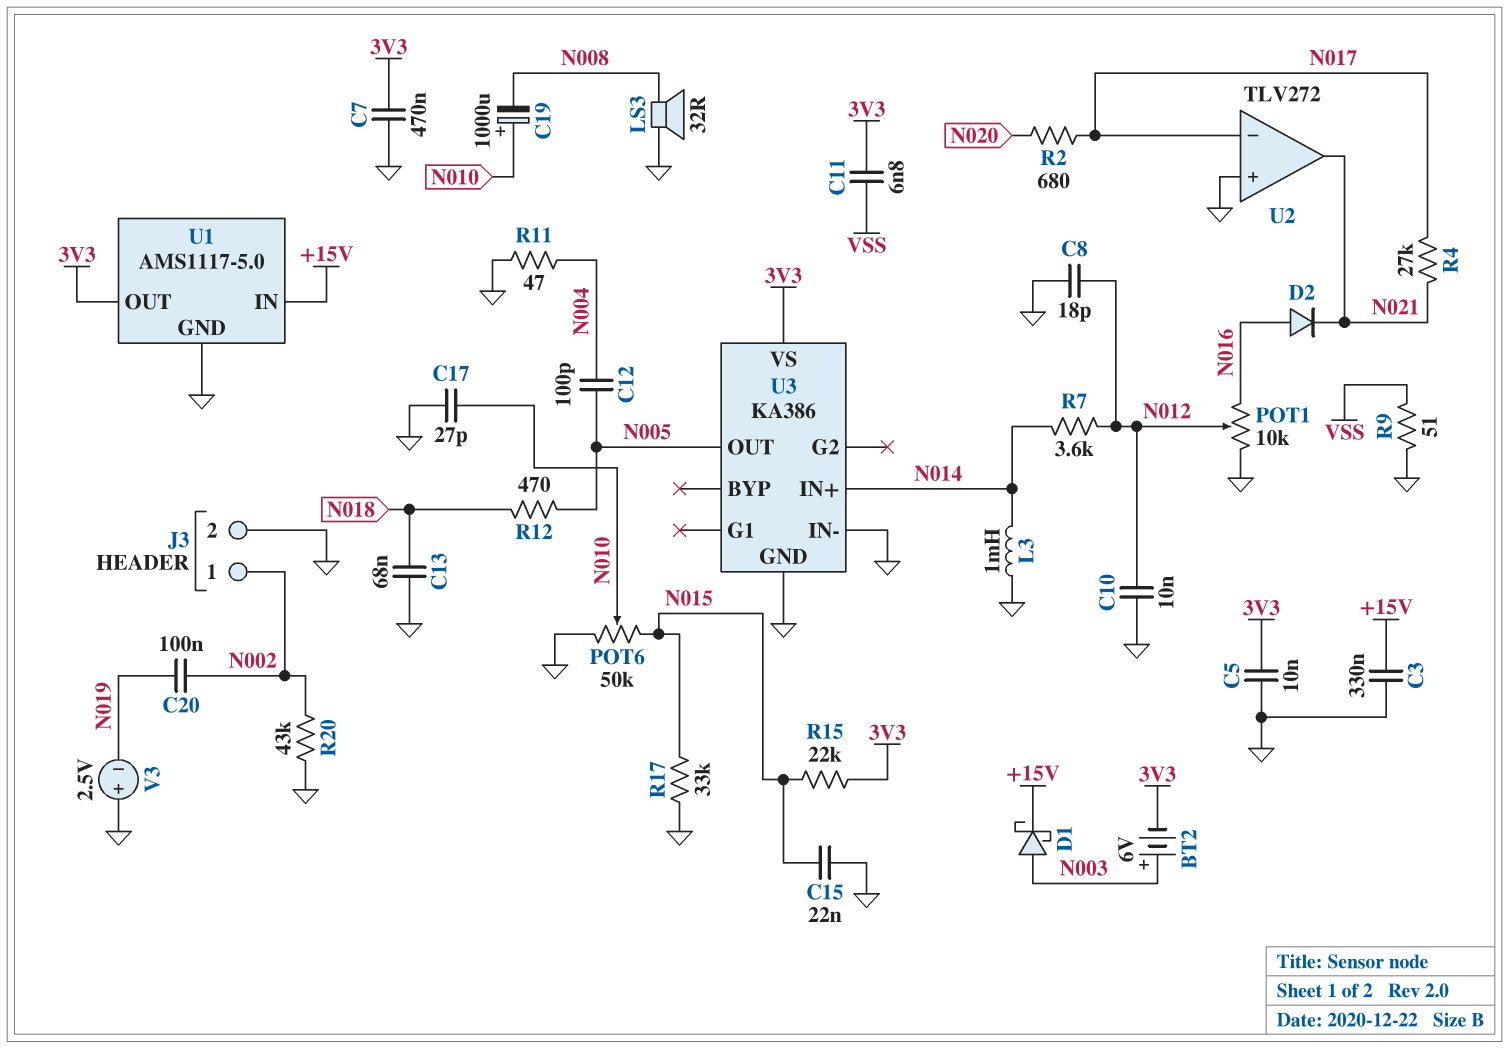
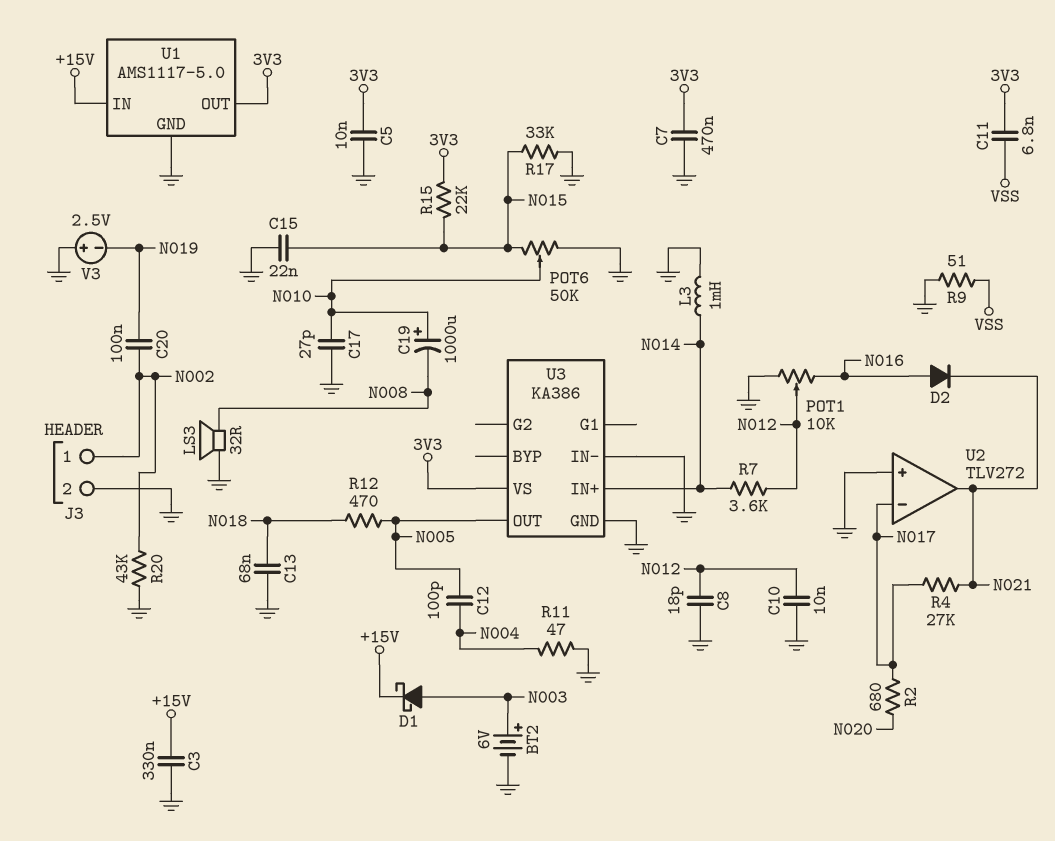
BT2: 6V (plus N003, minus 3V3) -> 6V (plus N003, minus GND)

